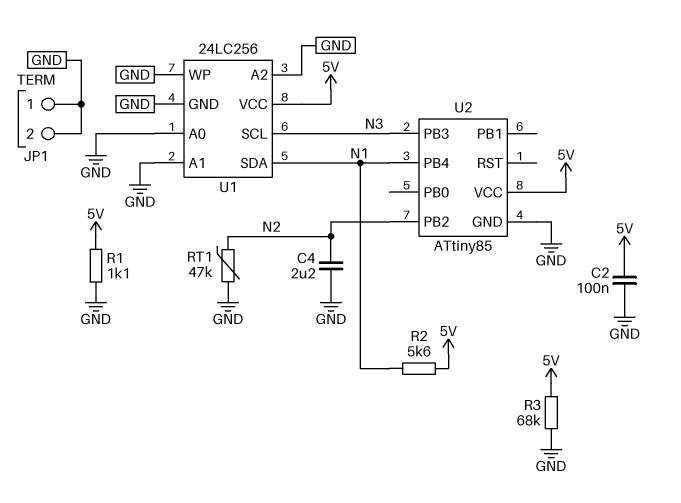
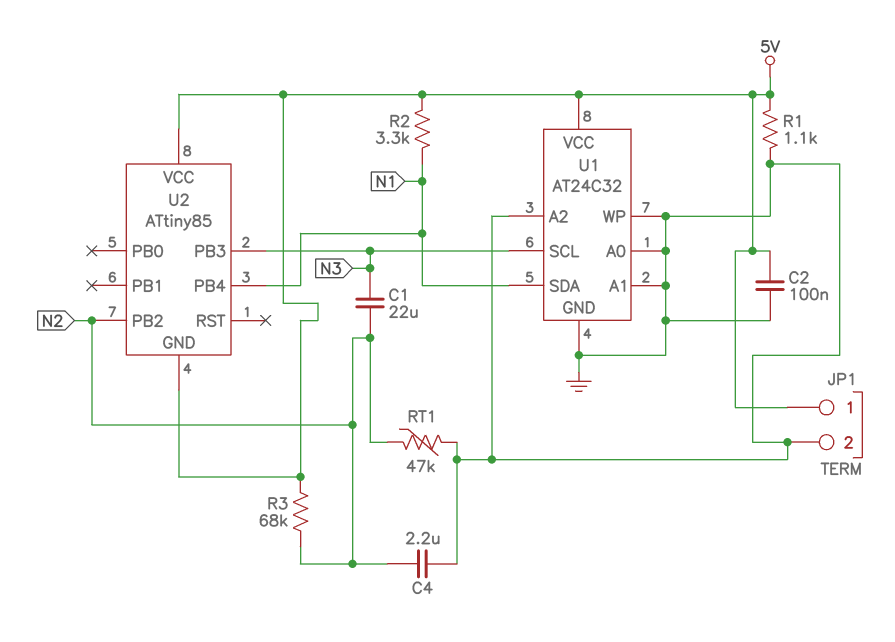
C1: none -> 22uF (N2, N3)
JP1 pin 1: GND -> 5V
R2: 5.6k (5V, N1) -> 3.3k (5V, N1)
R3: 68k (5V, GND) -> 68k (5V, N2)
U1: 24LC256 -> AT24C32
U2 pin GND: GND -> 5V

